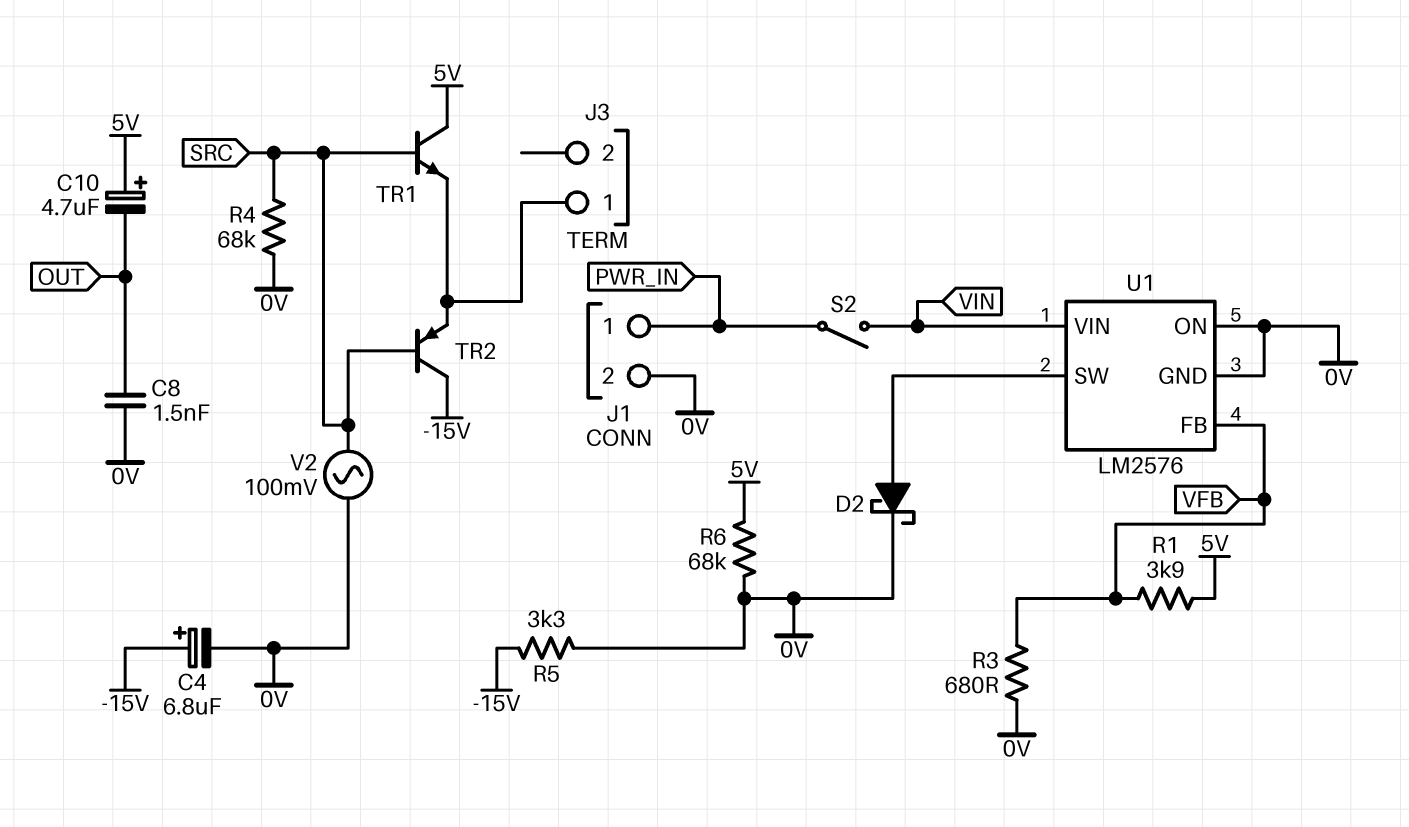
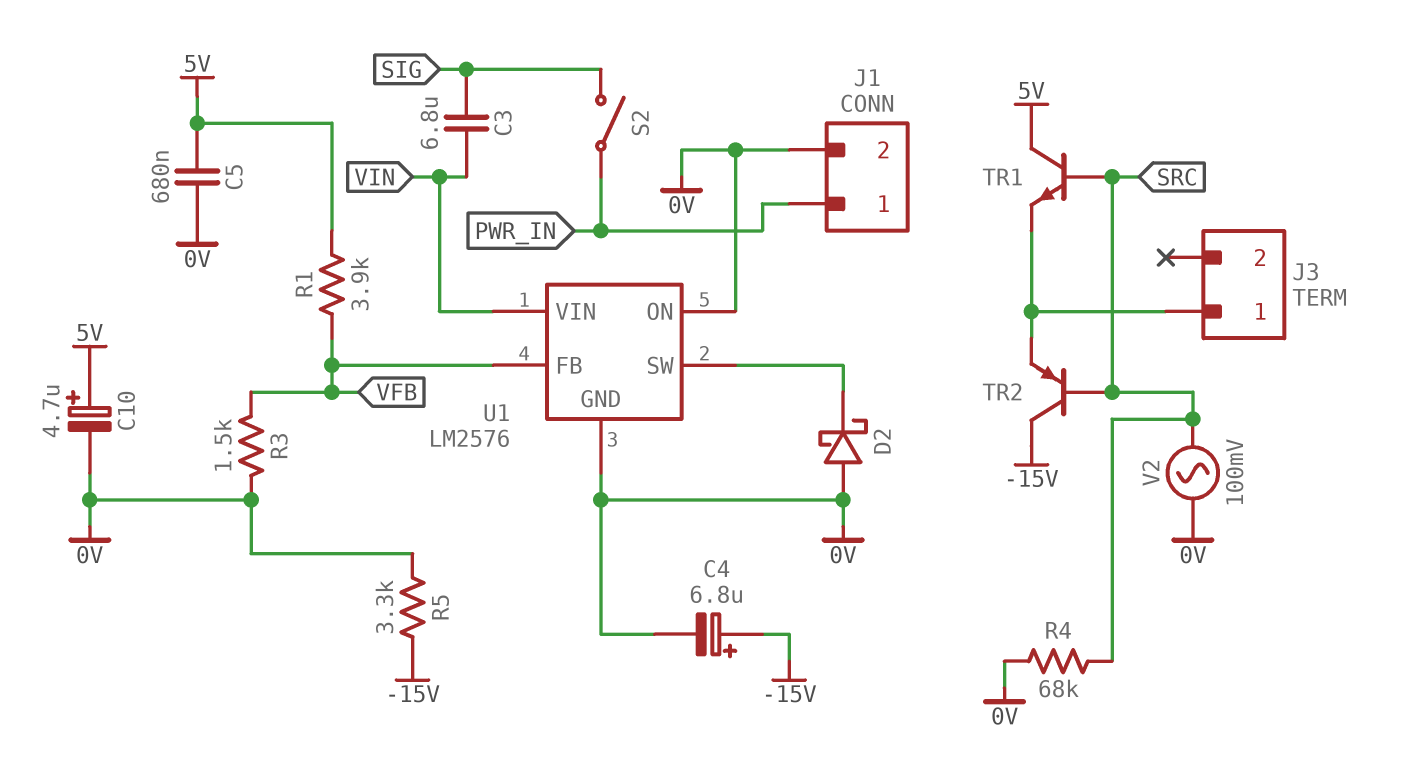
C3: none -> 6.8uF (SIG, VIN)
C5: none -> 680nF (0V, 5V)
C8: 1.5nF (0V, OUT) -> none
C10: 4.7uF (plus 5V, minus OUT) -> 4.7uF (plus 5V, minus 0V)
D2: schottky (A U1/SW, K 0V) -> schottky (A 0V, K U1/SW)
R3: 680 (0V, VFB) -> 1.5k (0V, VFB)
R6: 68k (0V, 5V) -> none
S2: switch (PWR_IN, VIN) -> switch (PWR_IN, SIG)

